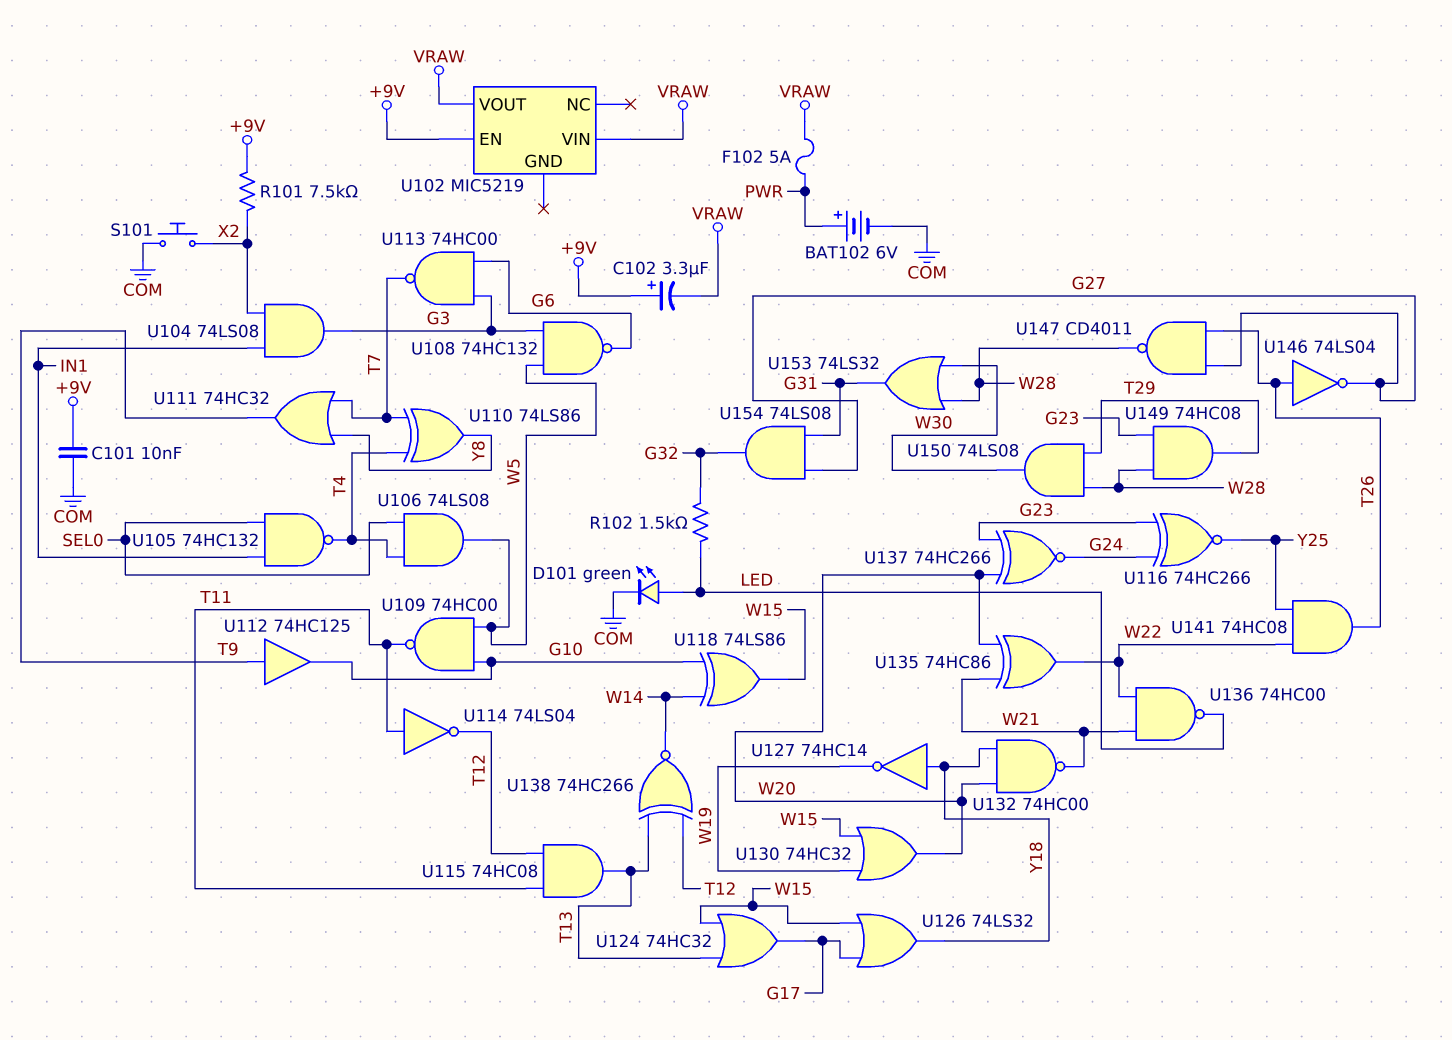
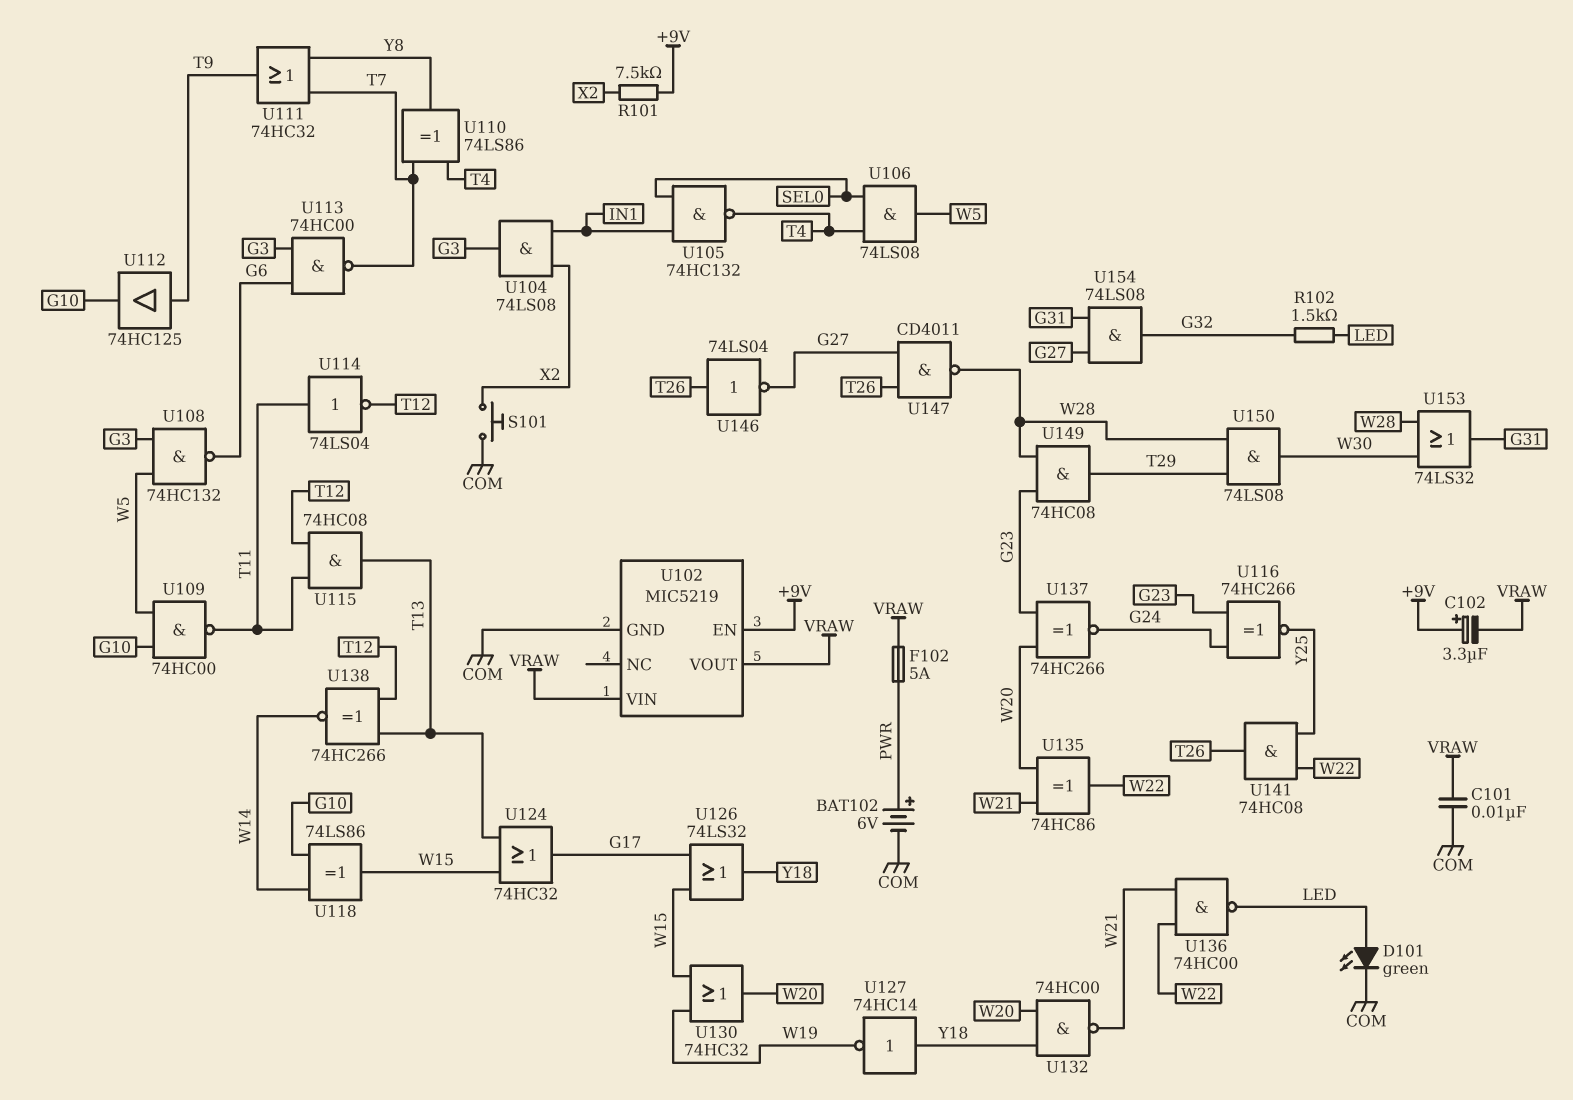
C101: 10nF (+9V, COM) -> 10nF (COM, VRAW)
U102 pin GND: none -> COM

